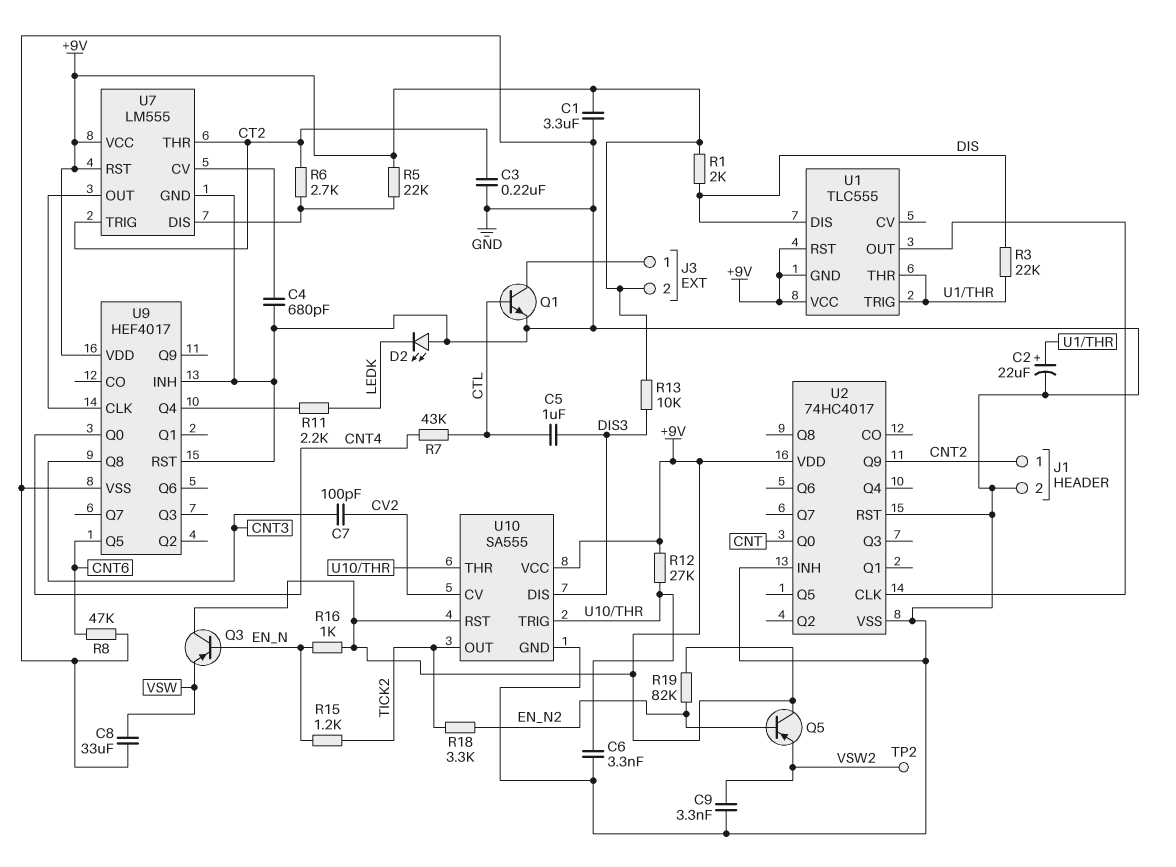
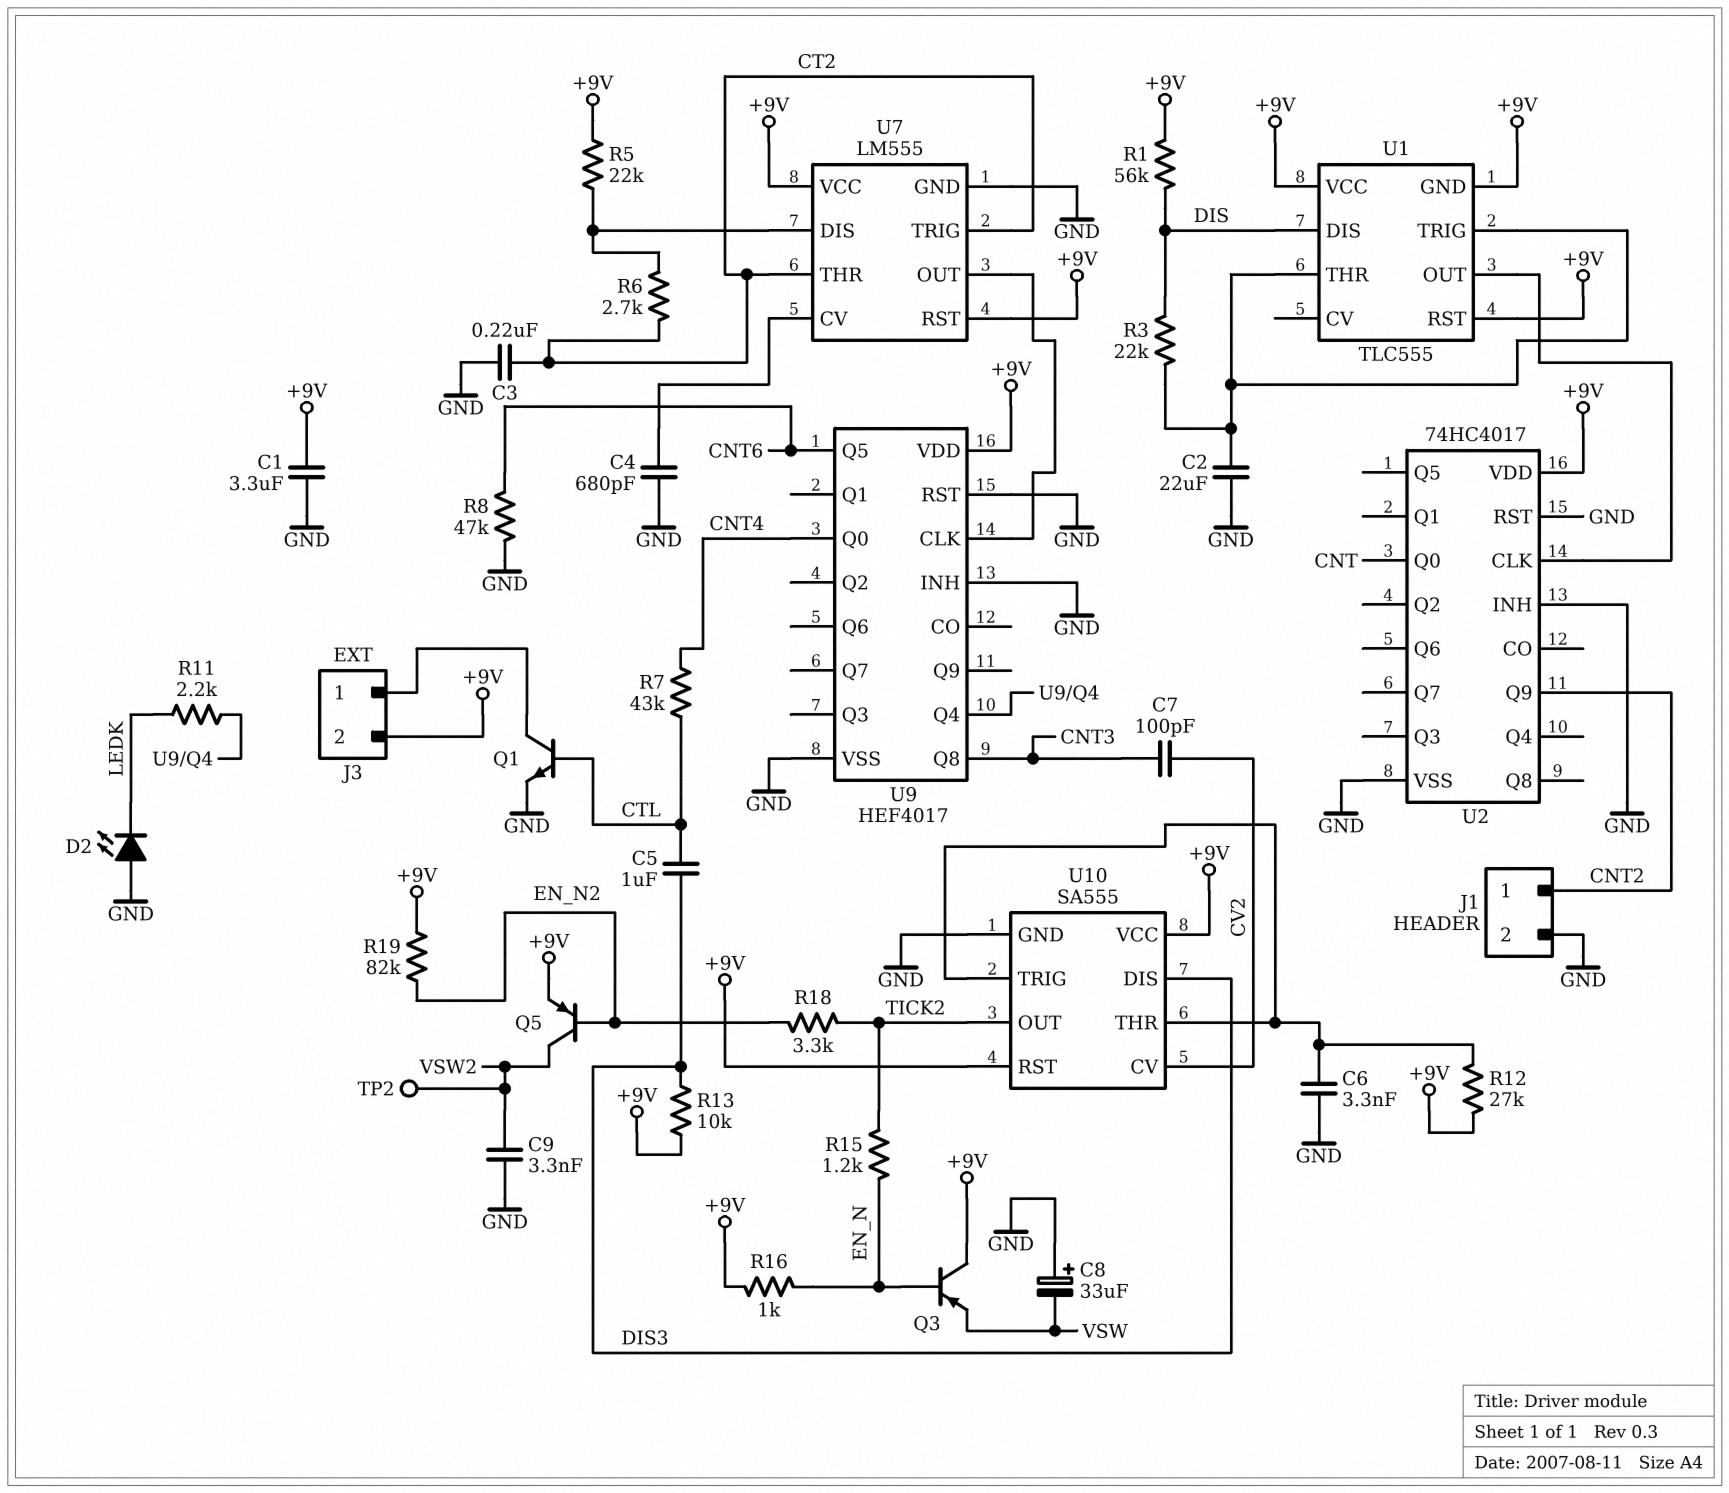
C2: 22uF (plus U1/THR, minus GND) -> 22uF (GND, U1/THR)
C8: 33uF (GND, VSW) -> 33uF (plus GND, minus VSW)
Q5: PNP (B EN_N2, C +9V, E VSW2) -> PNP (B EN_N2, C VSW2, E +9V)
R1: 2k (+9V, DIS) -> 56k (+9V, DIS)

